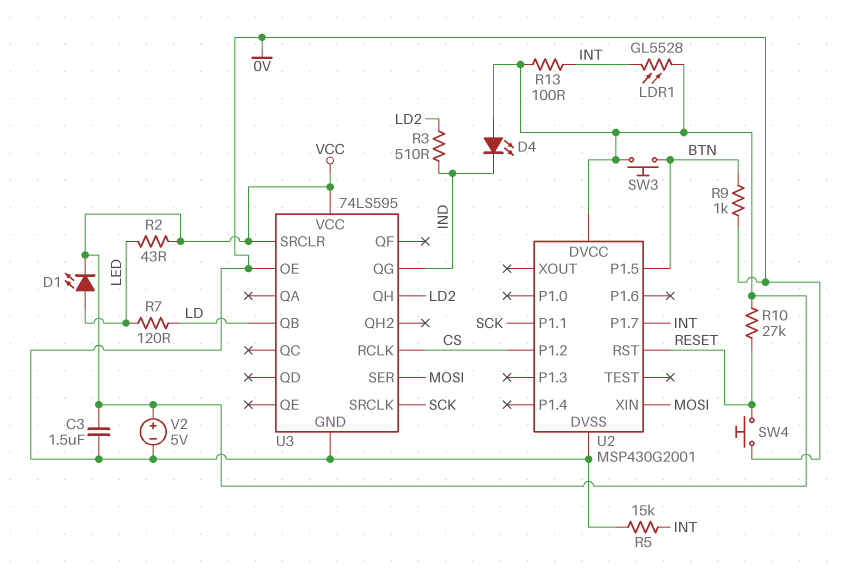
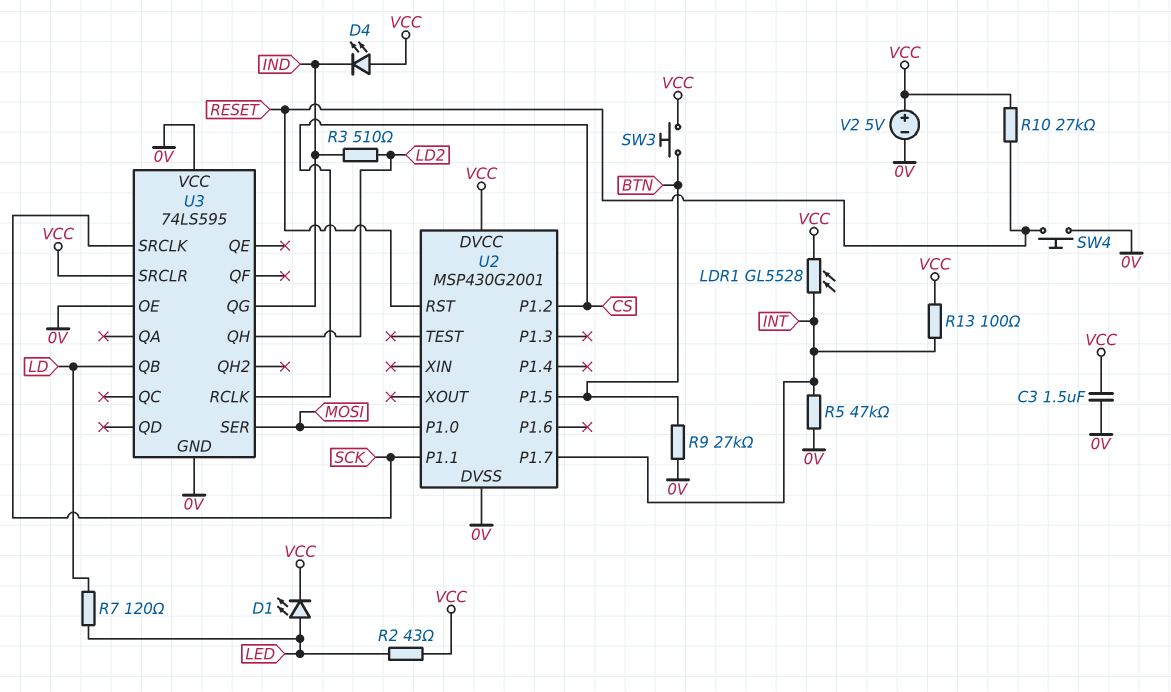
R5: 15k (0V, INT) -> 47k (0V, INT)
R9: 1k (0V, BTN) -> 27k (0V, BTN)
U2 pin P1.0: none -> MOSI
U2 pin XIN: MOSI -> none
U3 pin VCC: VCC -> 0V

